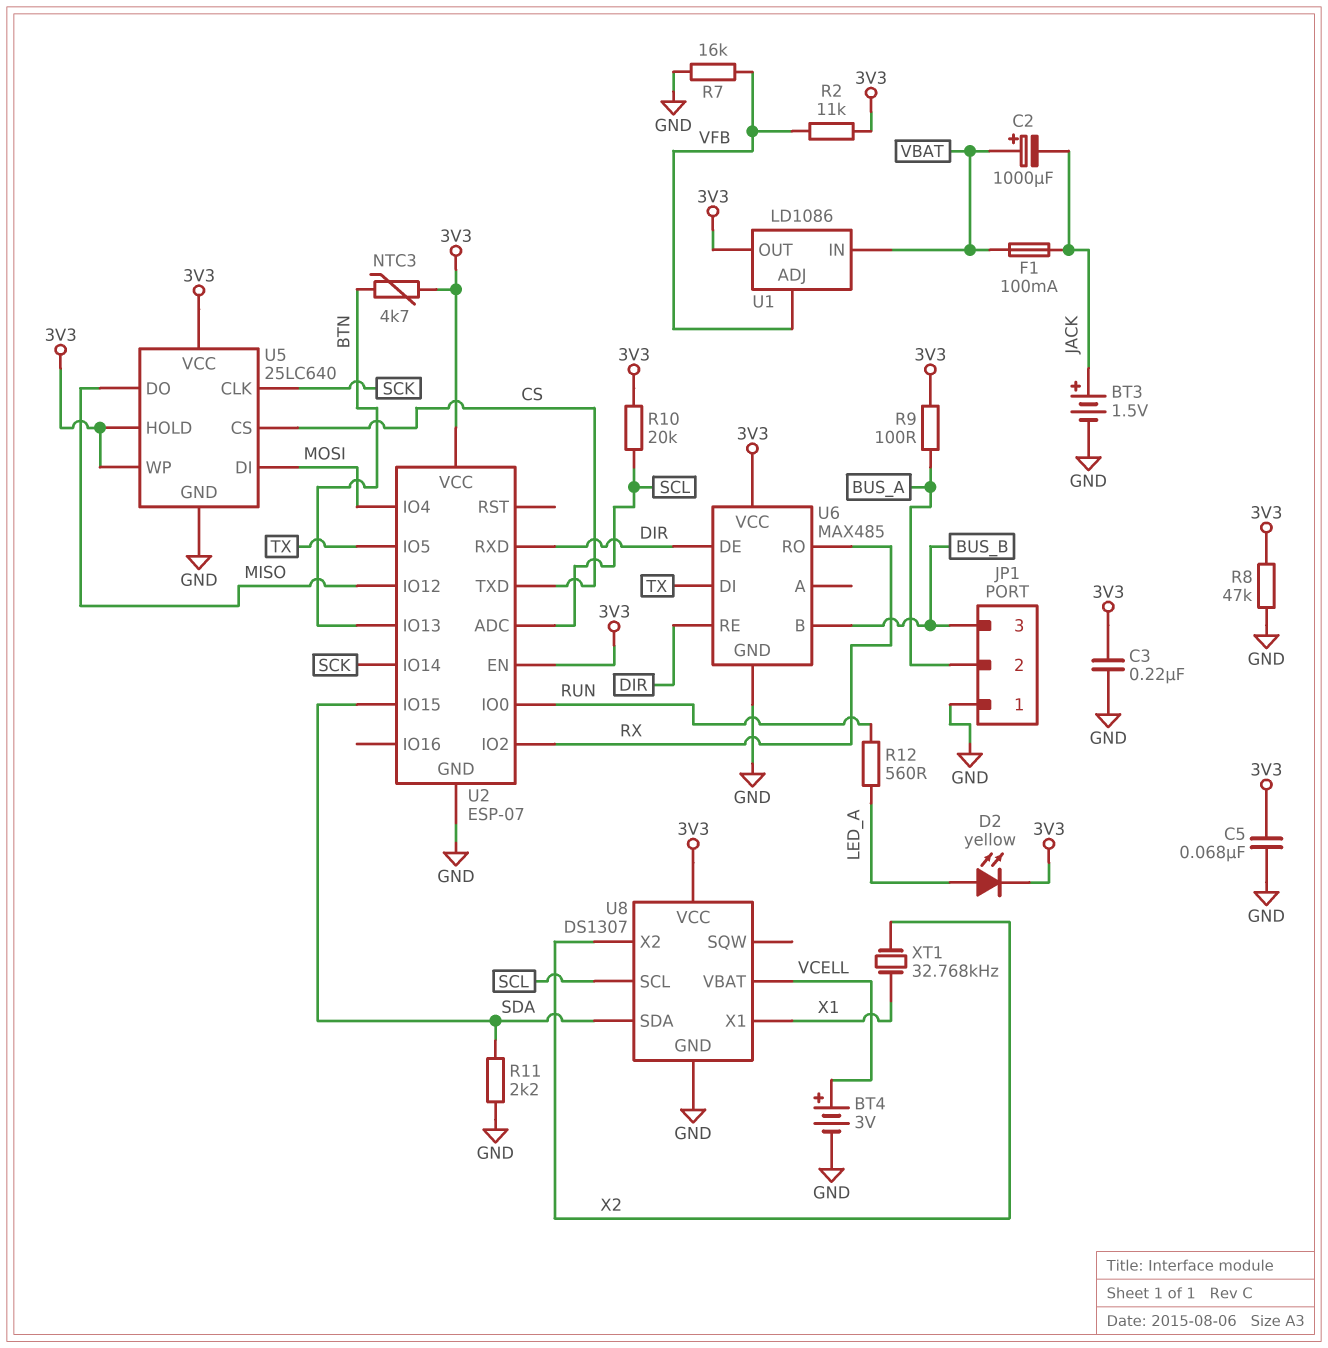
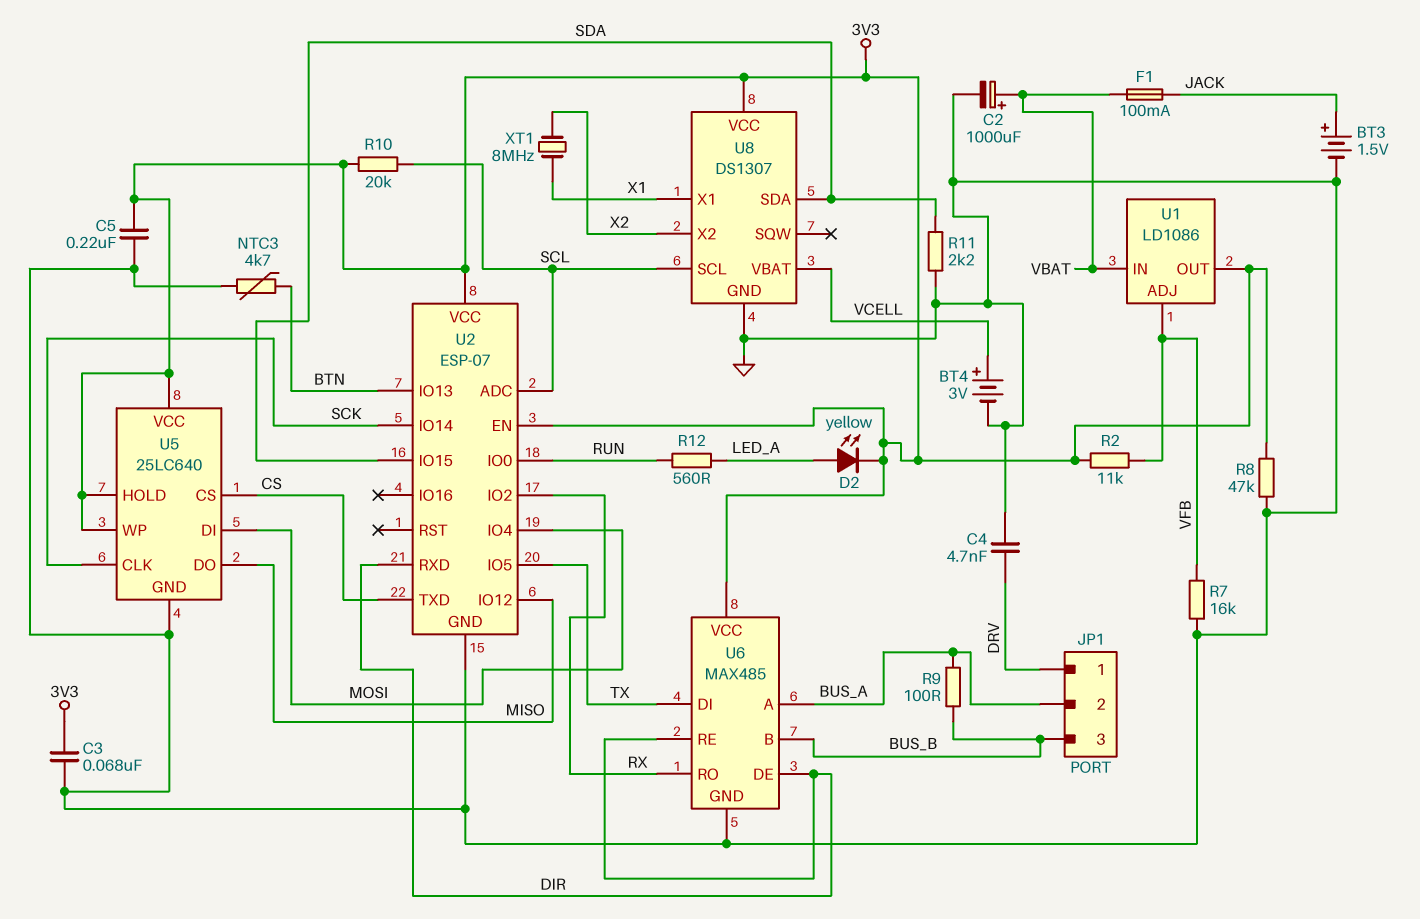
C2: 1000uF (plus VBAT, minus JACK) -> 1000uF (plus VBAT, minus GND)
C3: 220nF (3V3, GND) -> 68nF (3V3, GND)
C4: none -> 4.7nF (DRV, GND)
C5: 68nF (3V3, GND) -> 220nF (3V3, GND)
JP1 pin 1: GND -> DRV
NTC3: 4.7k (3V3, BTN) -> 4.7k (BTN, GND)
R9: 100 (3V3, BUS_A) -> 100 (BUS_A, BUS_B)
U6 pin A: none -> BUS_A
XT1: 32.768kHz (X1, X2) -> 8MHz (X1, X2)

